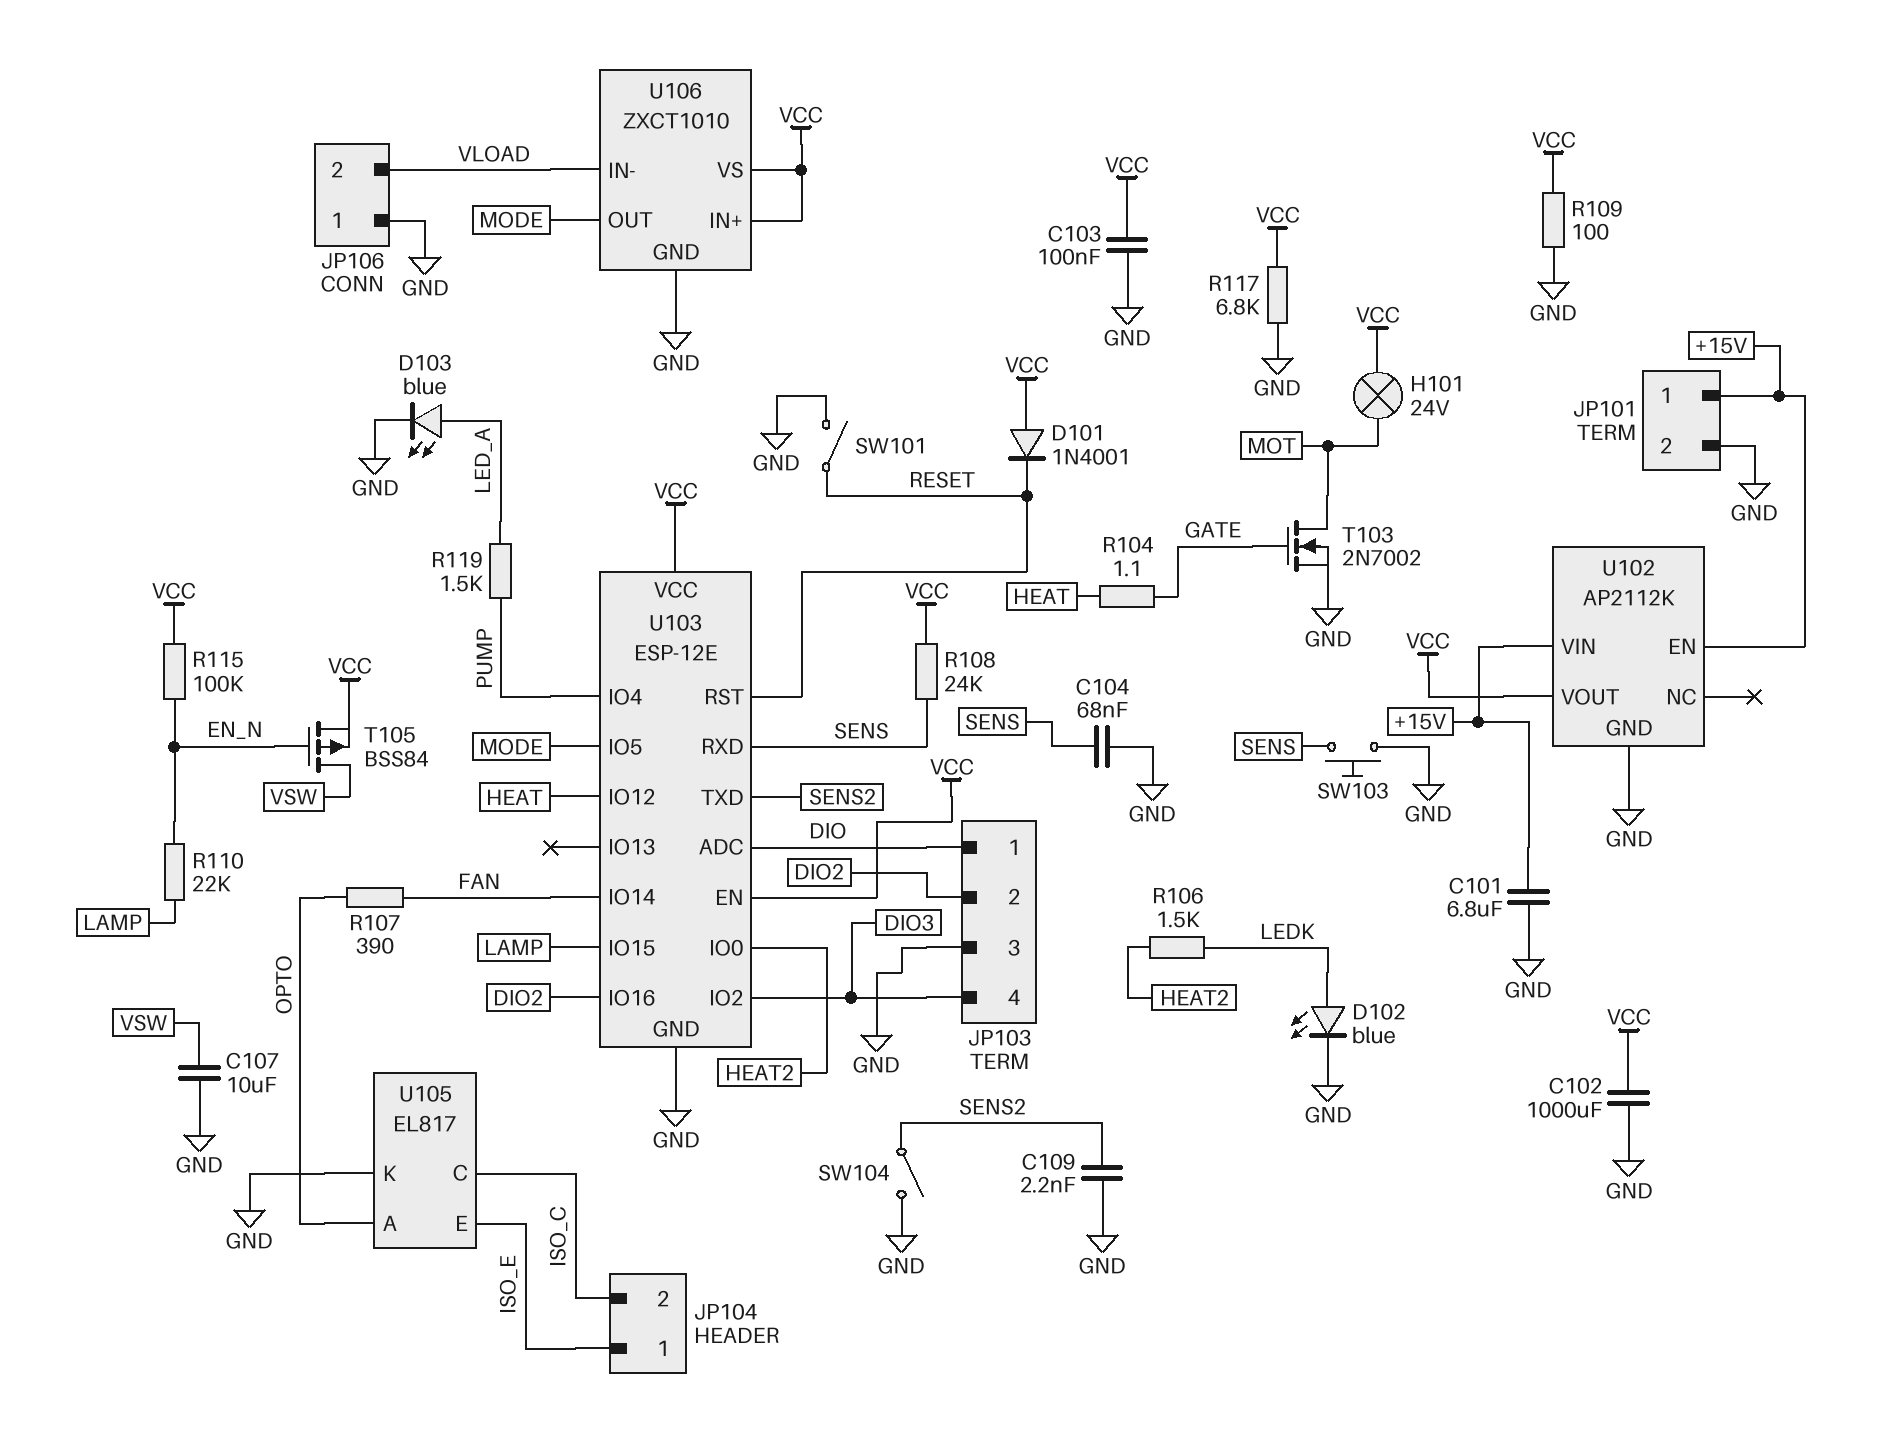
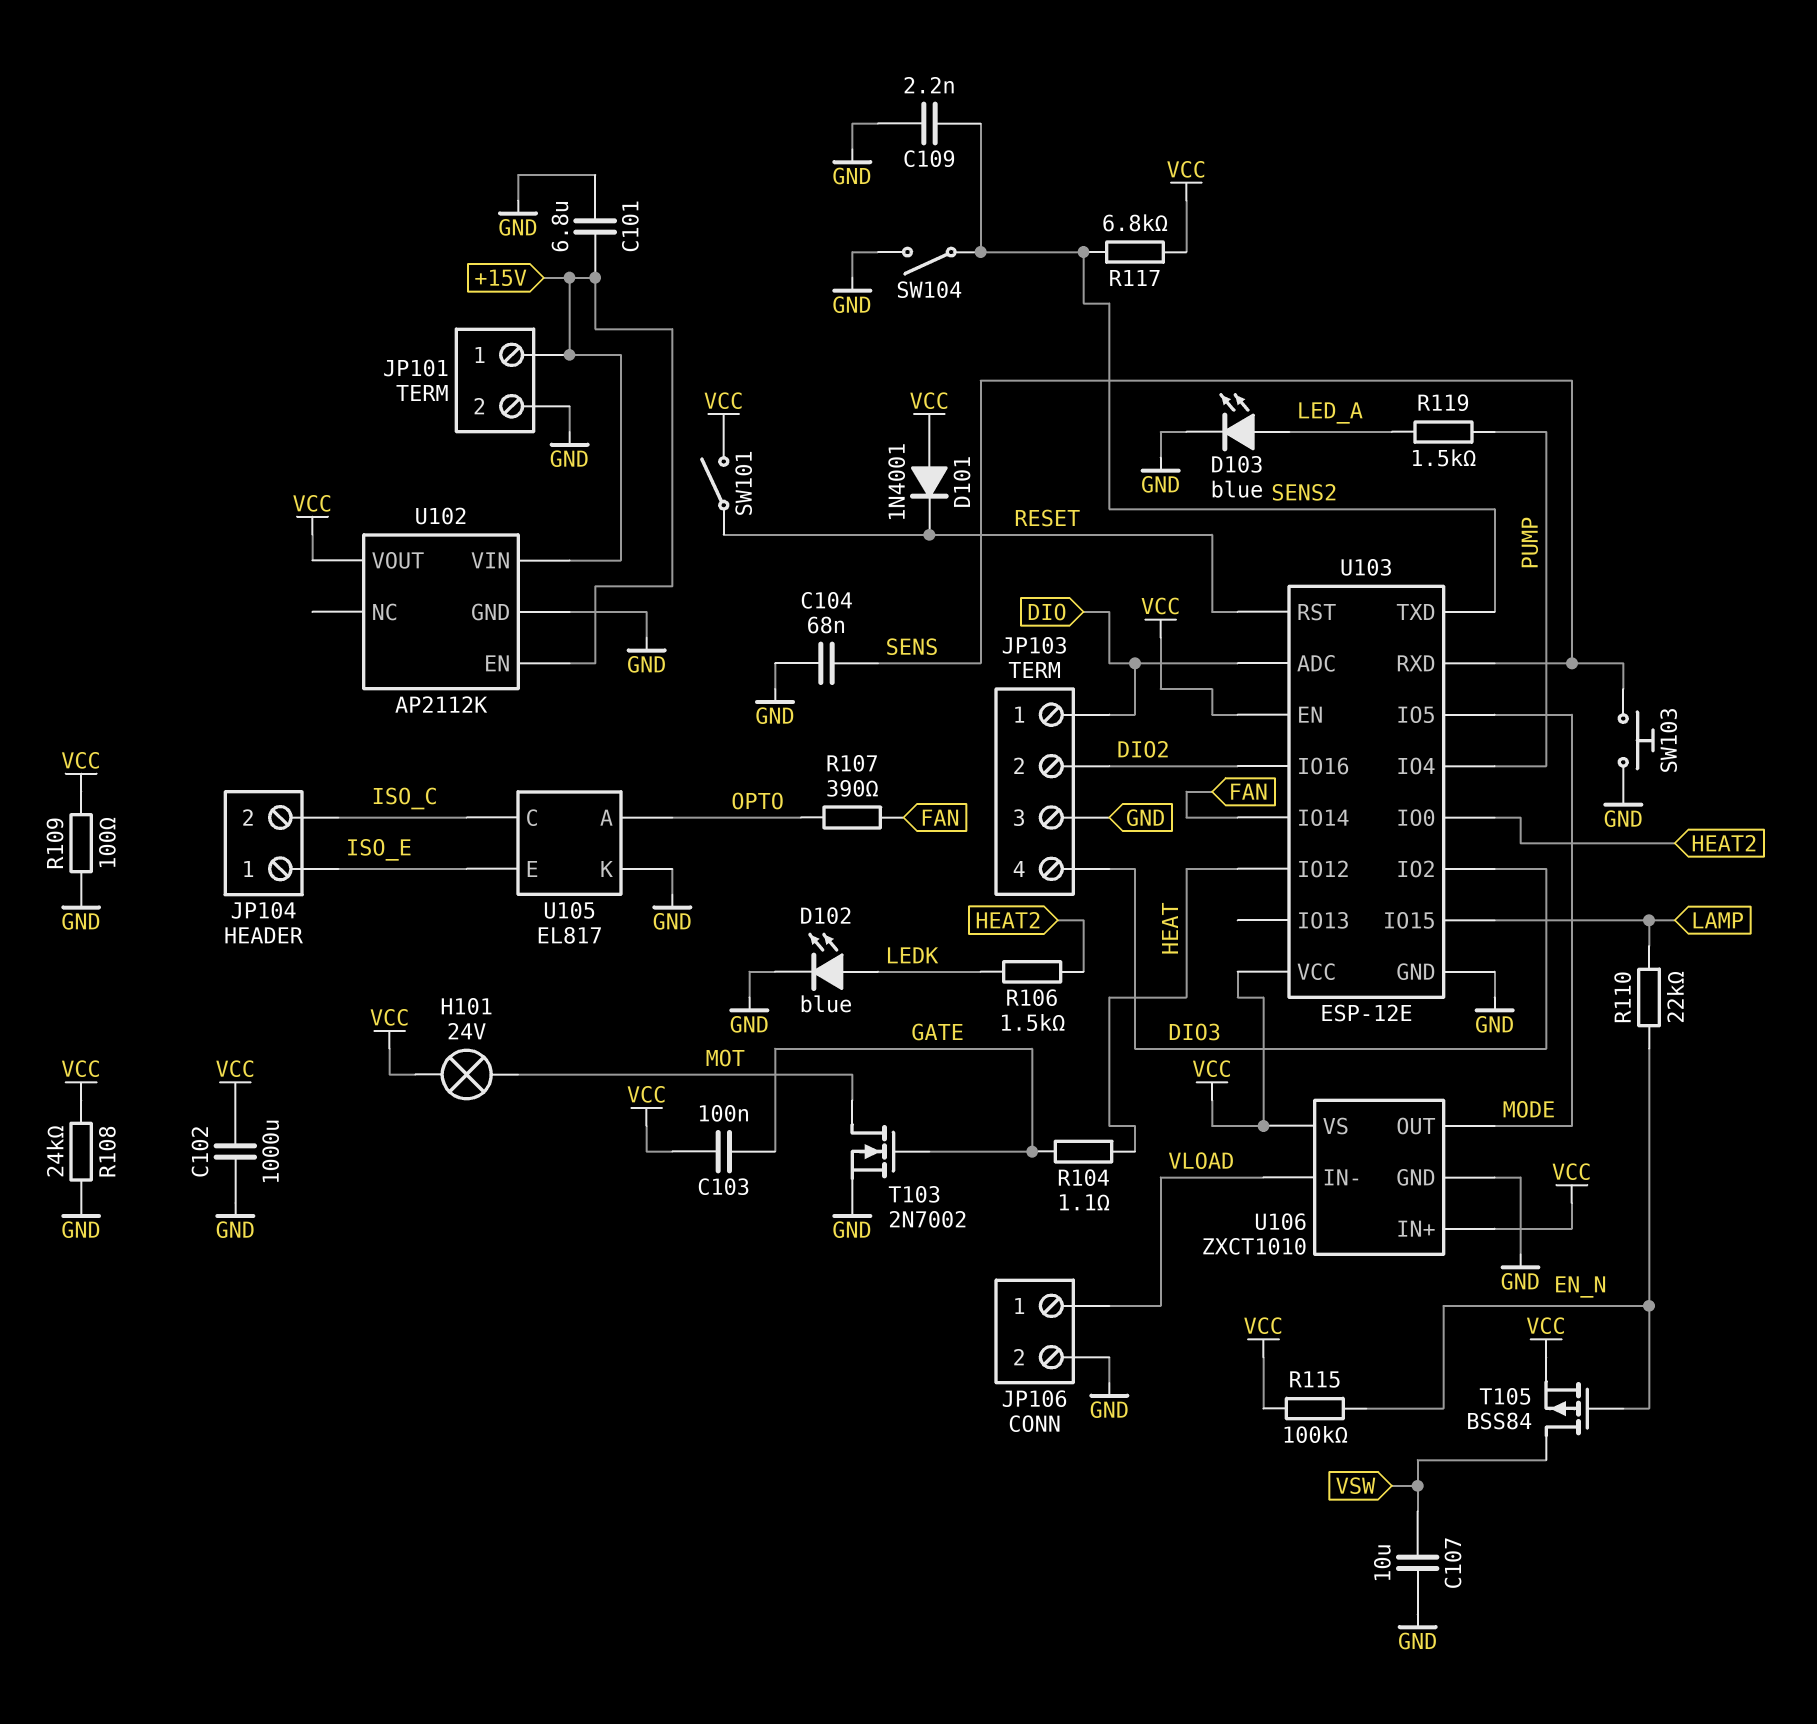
C103: 100nF (GND, VCC) -> 100nF (GATE, VCC)
JP106 pin 1: GND -> VLOAD
JP106 pin 2: VLOAD -> GND
R108: 24k (SENS, VCC) -> 24k (GND, VCC)
R117: 6.8k (GND, VCC) -> 6.8k (SENS2, VCC)
SW101: switch (GND, RESET) -> switch (RESET, VCC)

